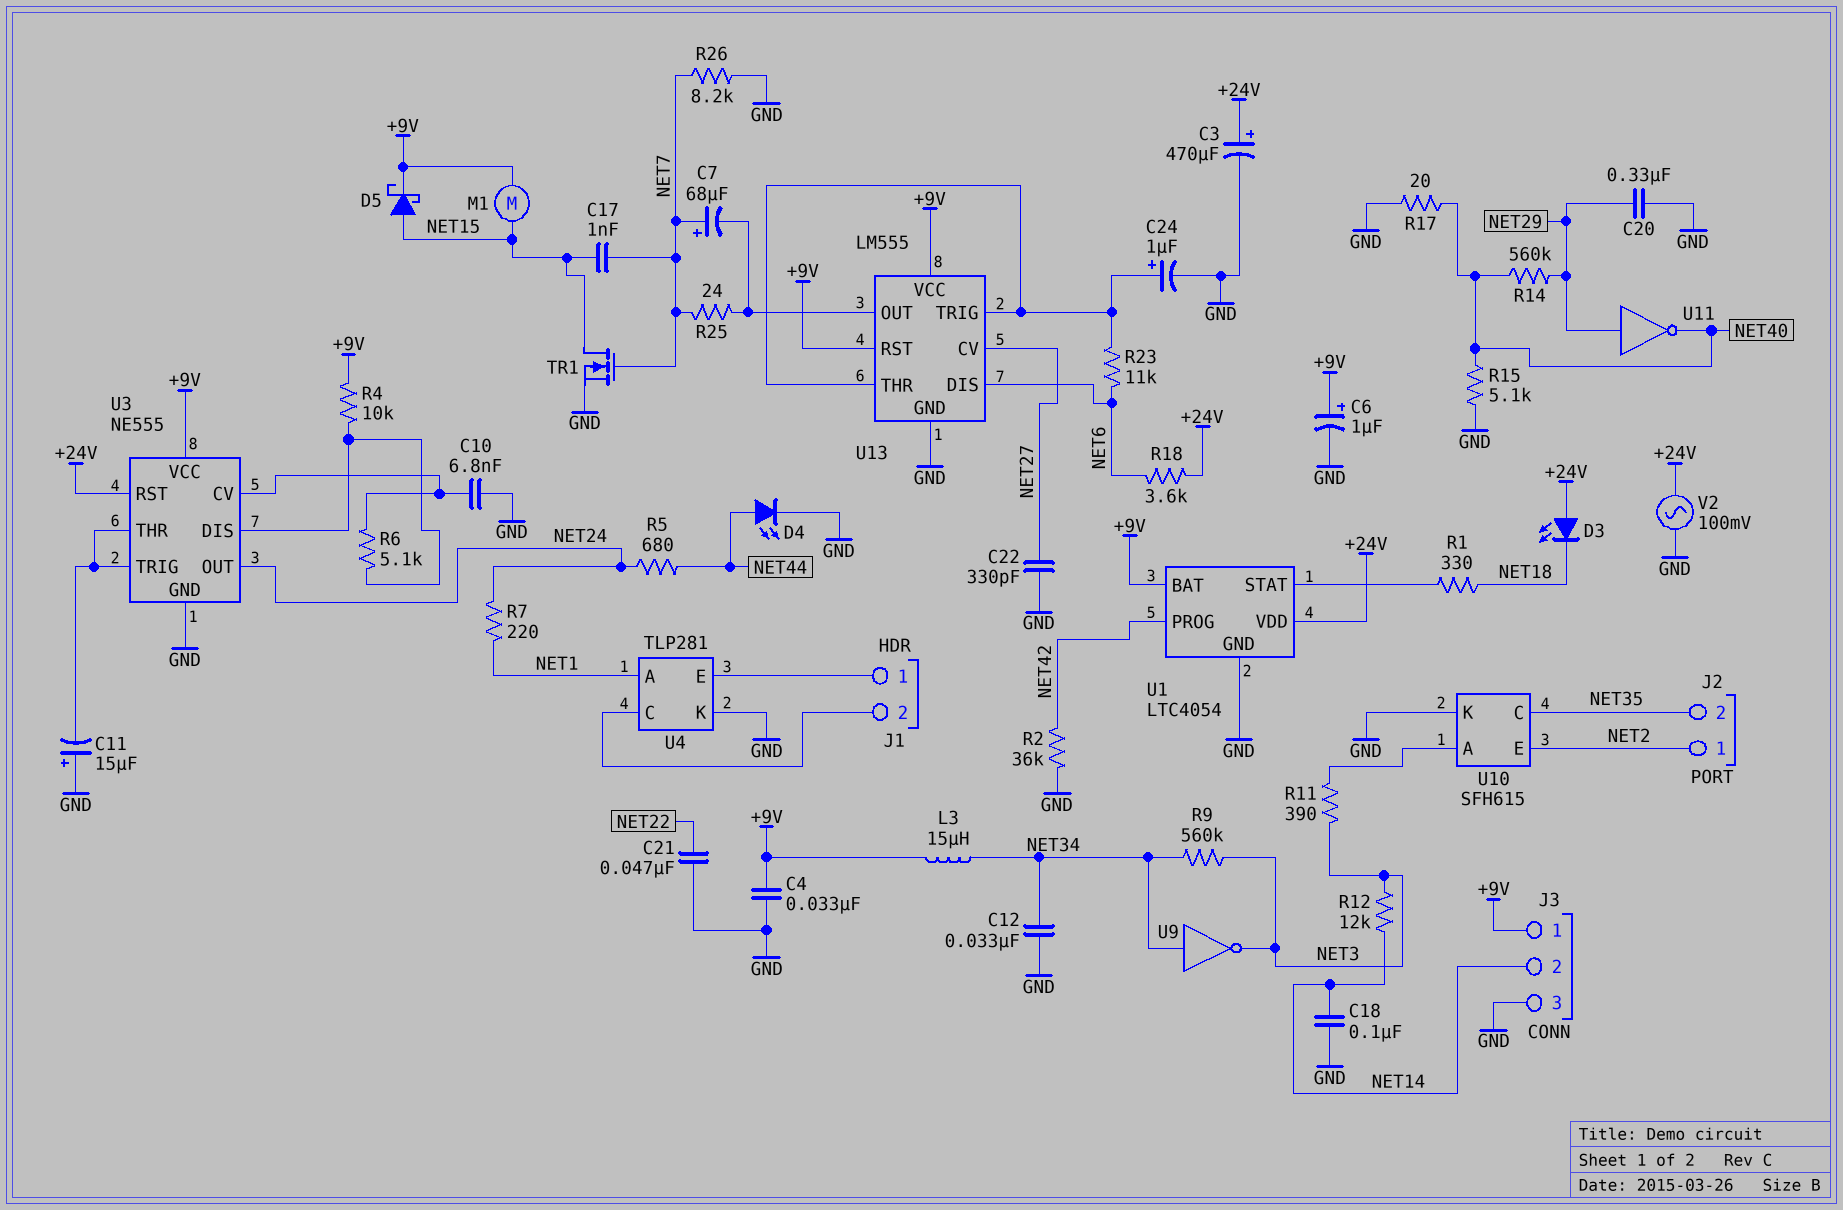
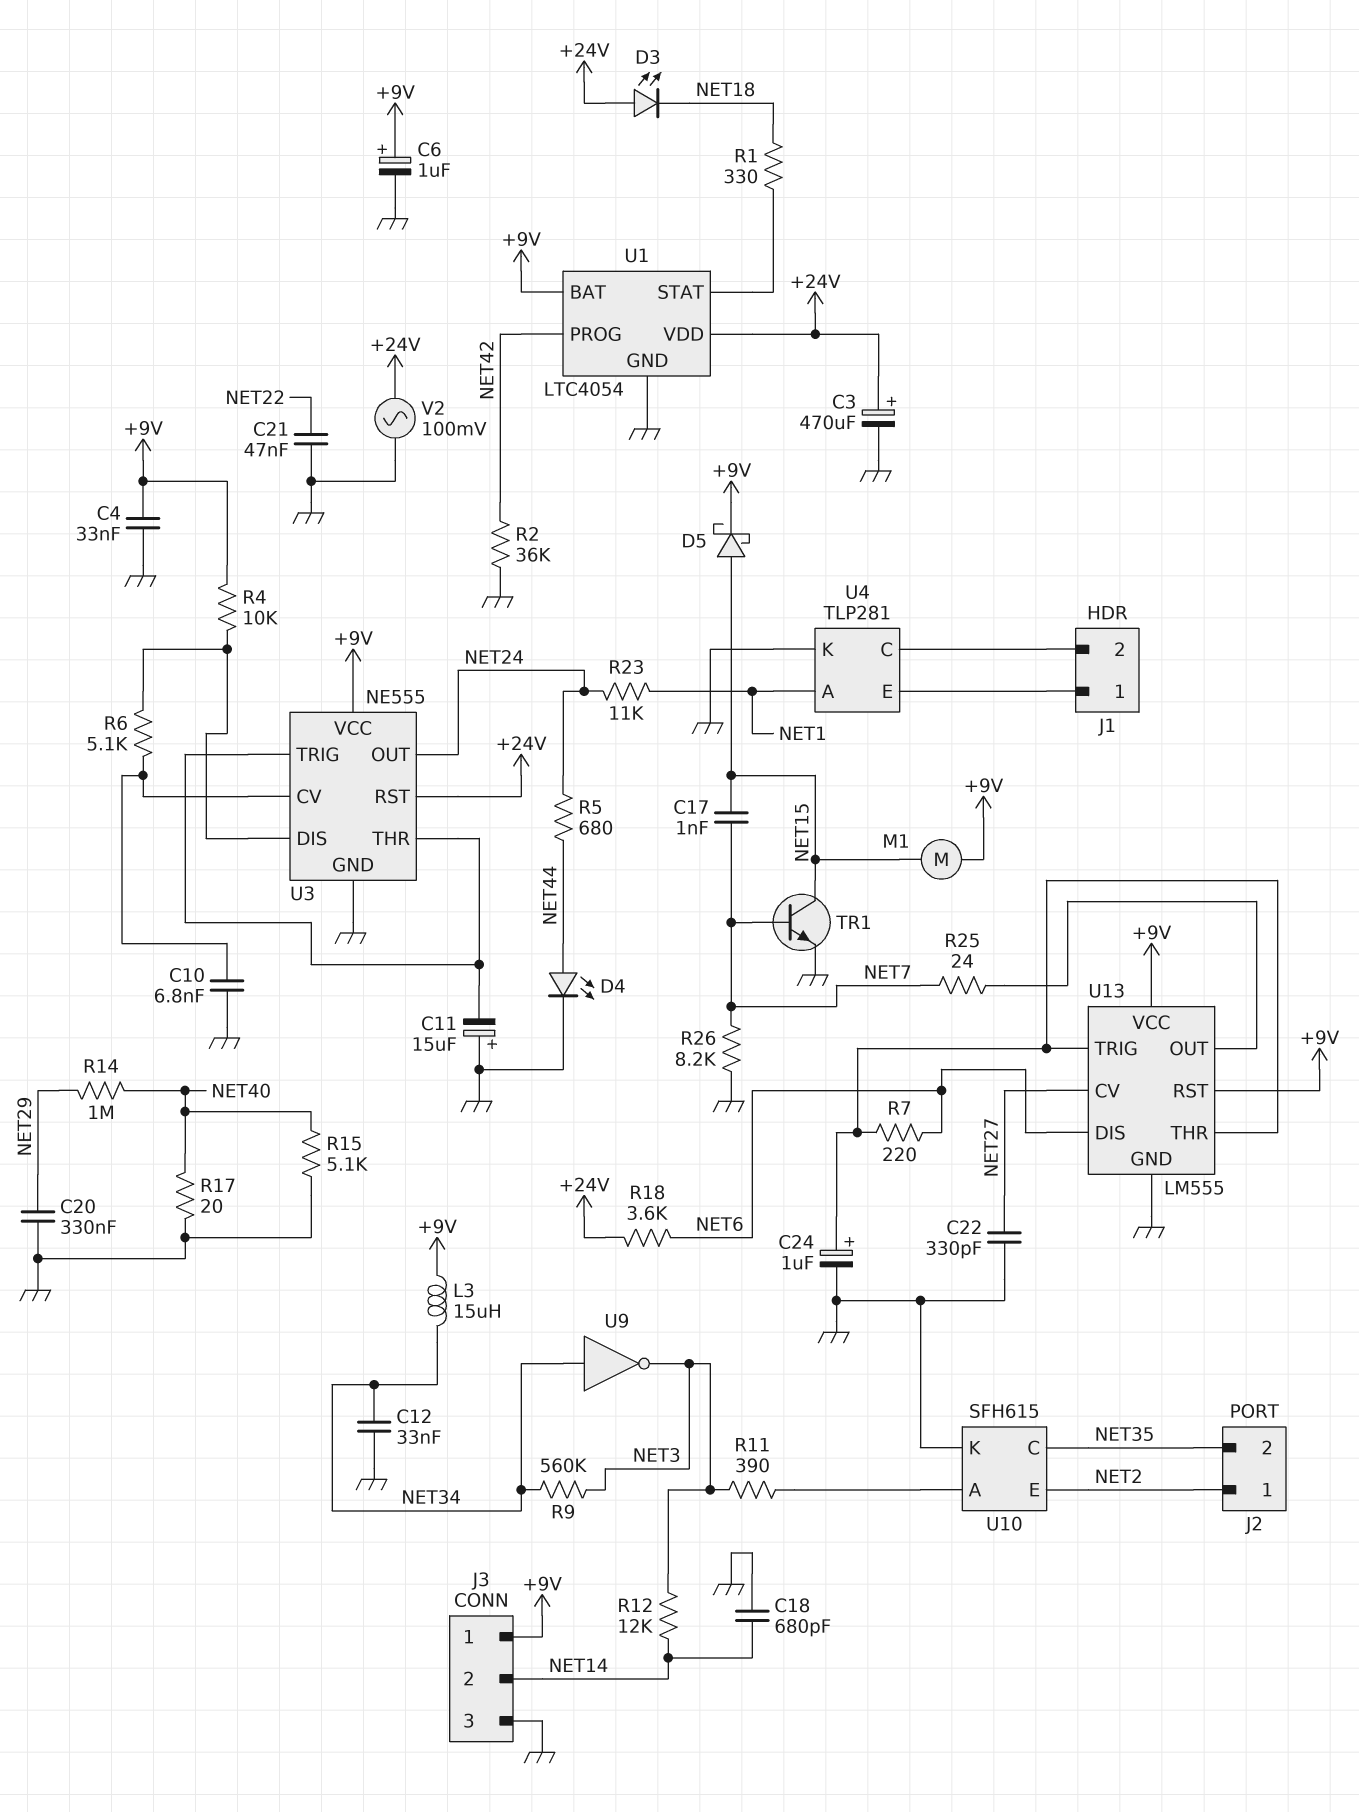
C7: 68uF (plus NET7, minus U13/OUT) -> none
C18: 100nF (GND, NET14) -> 680pF (GND, NET14)
R7: 220 (NET1, NET24) -> 220 (NET6, U13/THR)
R14: 560k (NET29, NET40) -> 1M (NET29, NET40)
R23: 11k (NET6, U13/THR) -> 11k (NET1, NET24)
TR1: NMOS (G NET7, D NET15, S GND) -> NPN (B NET7, C NET15, E GND)
U11: NOT (in NET29, out NET40) -> none

